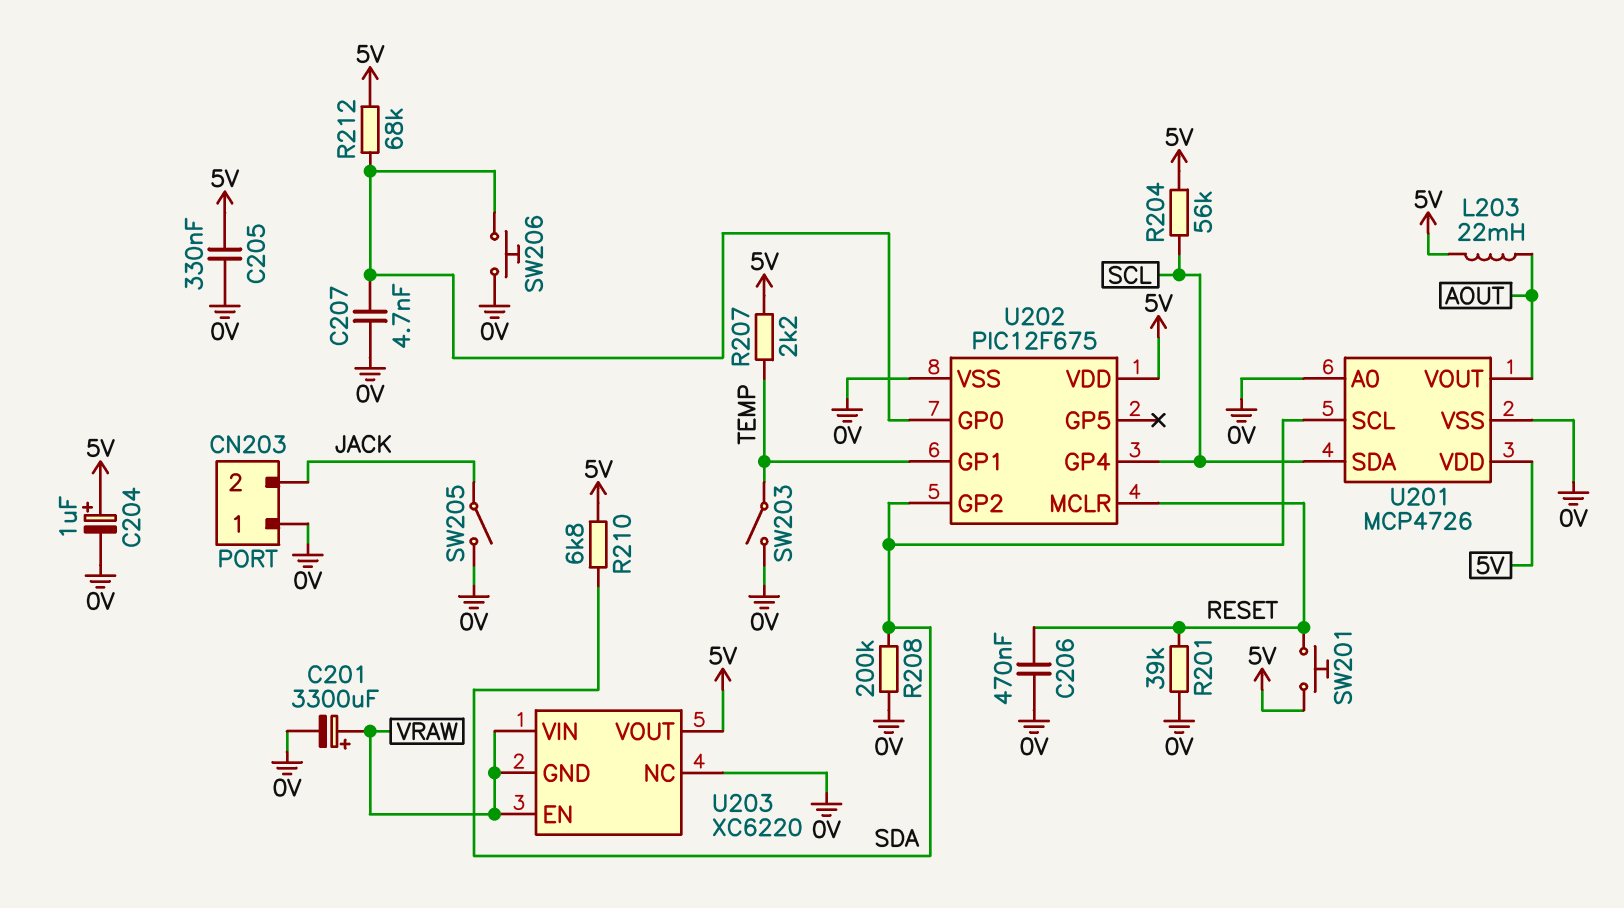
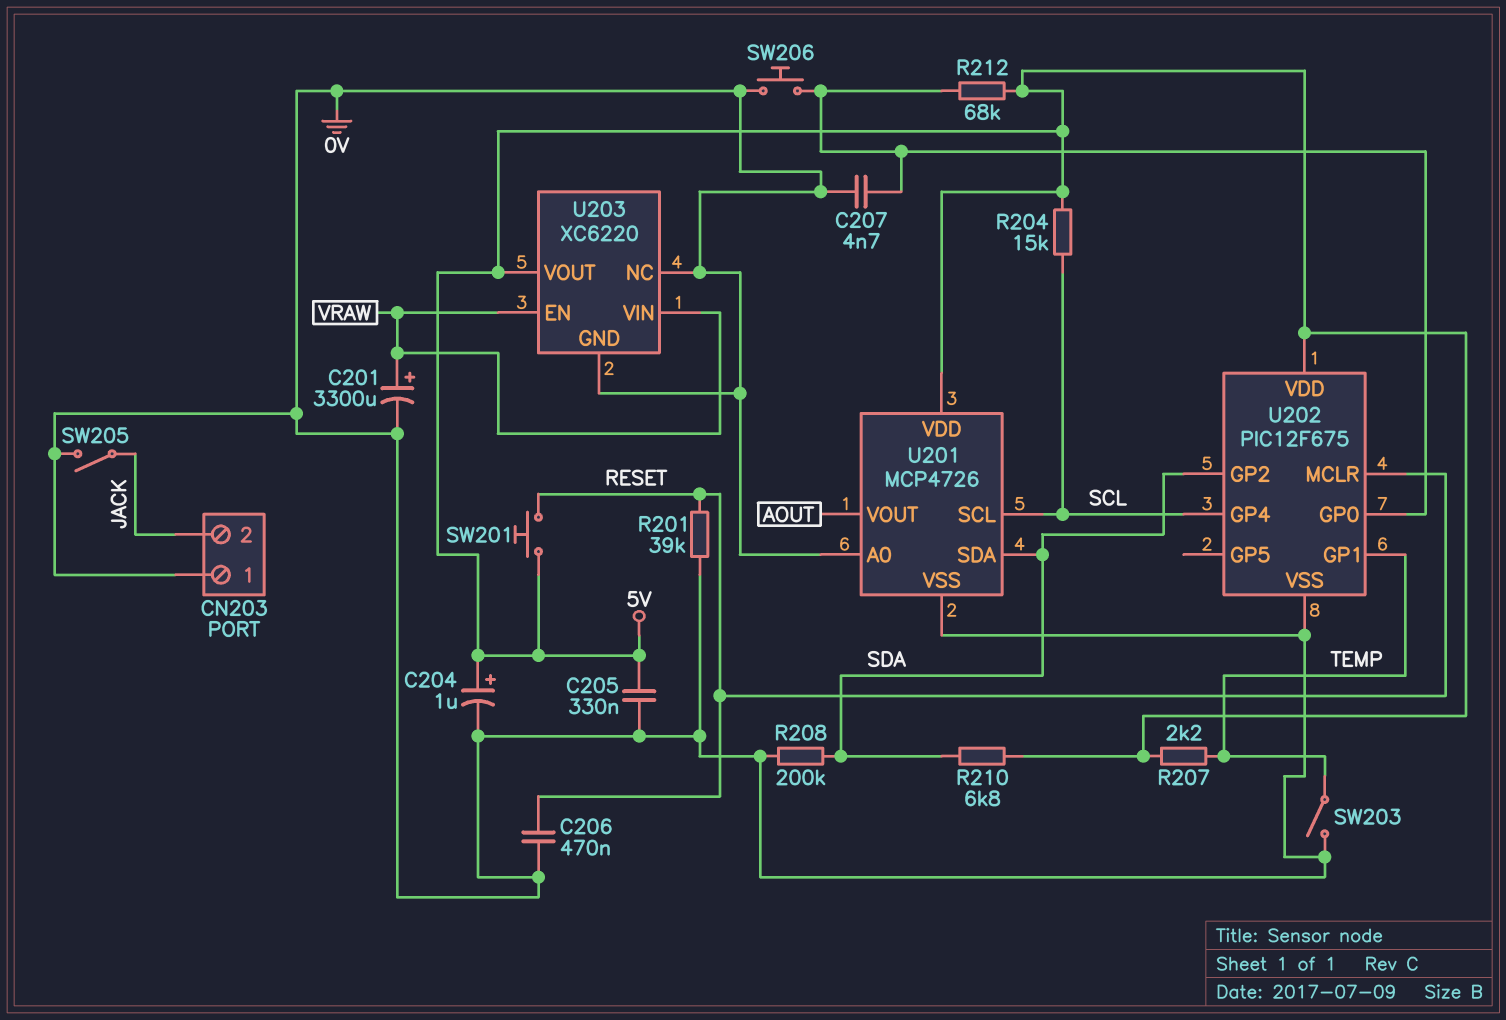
L203: 22mH (5V, AOUT) -> none
R204: 56k (5V, SCL) -> 15k (5V, SCL)
U201 pin SCL: SDA -> SCL
U201 pin SDA: SCL -> SDA
U203 pin GND: VRAW -> 0V

